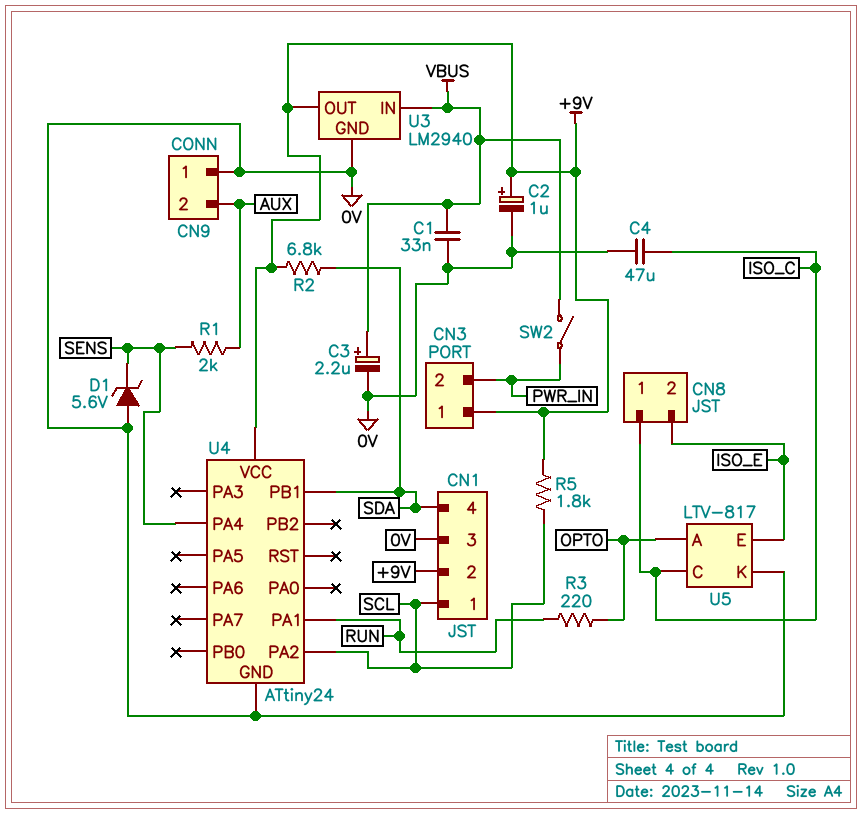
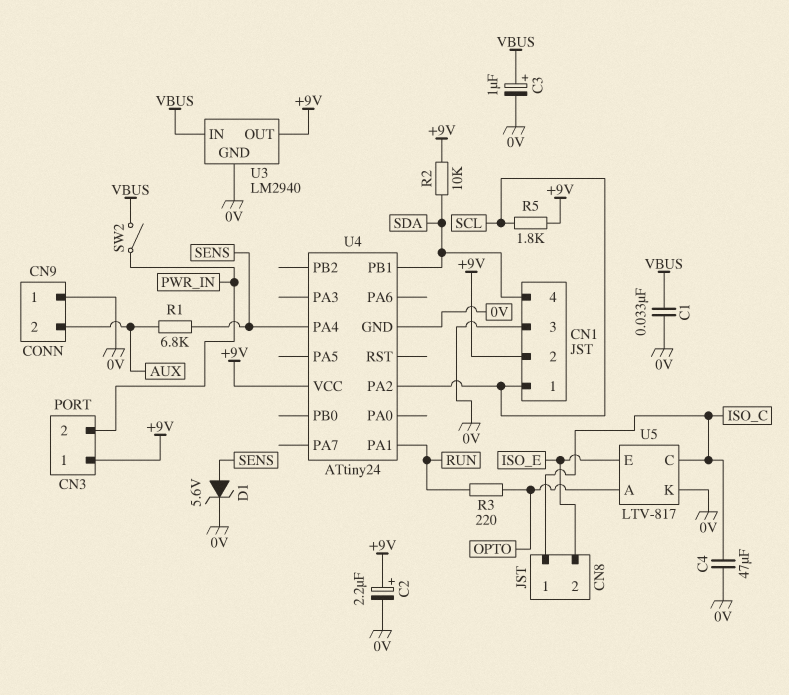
C2: 1uF (plus +9V, minus 0V) -> 2.2uF (plus +9V, minus 0V)
C3: 2.2uF (plus VBUS, minus 0V) -> 1uF (plus VBUS, minus 0V)
D1: zener 5.6V (A 0V, K SENS) -> zener 5.6V (A SENS, K 0V)
R1: 2k (AUX, SENS) -> 6.8k (AUX, SENS)
R2: 6.8k (+9V, SDA) -> 10k (+9V, SDA)

